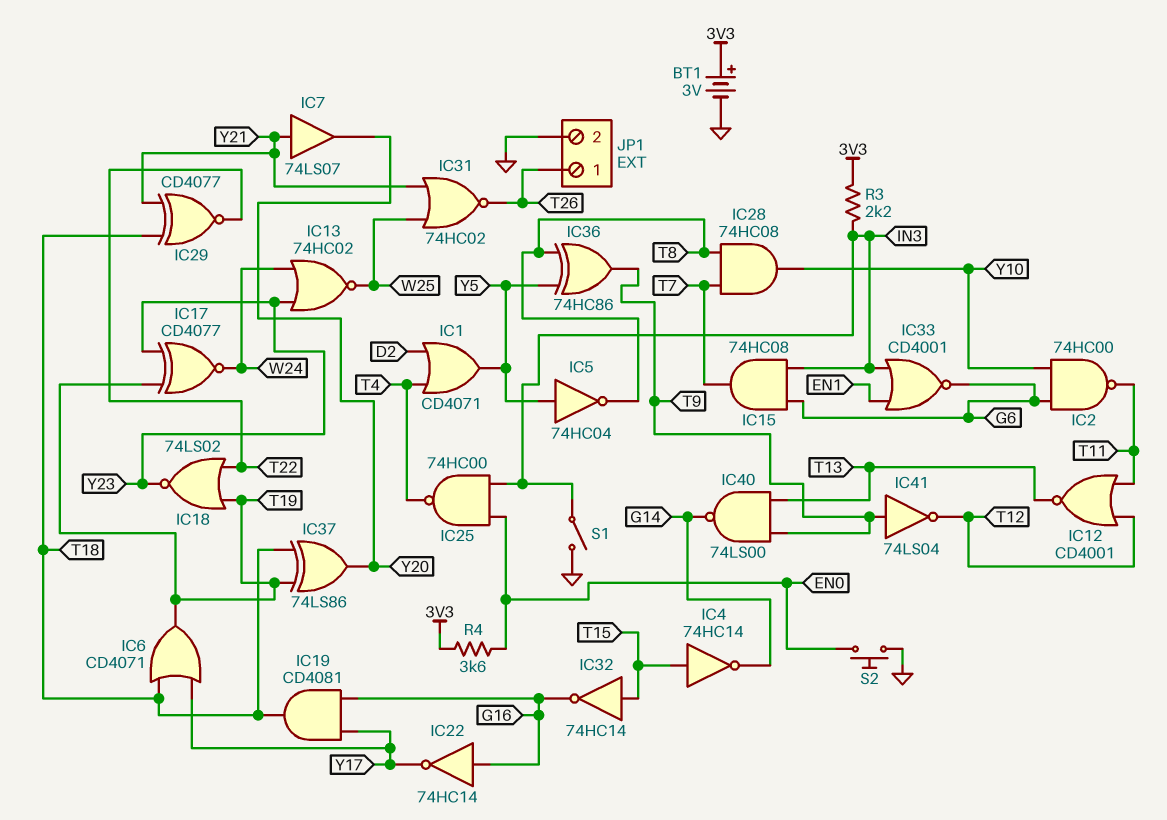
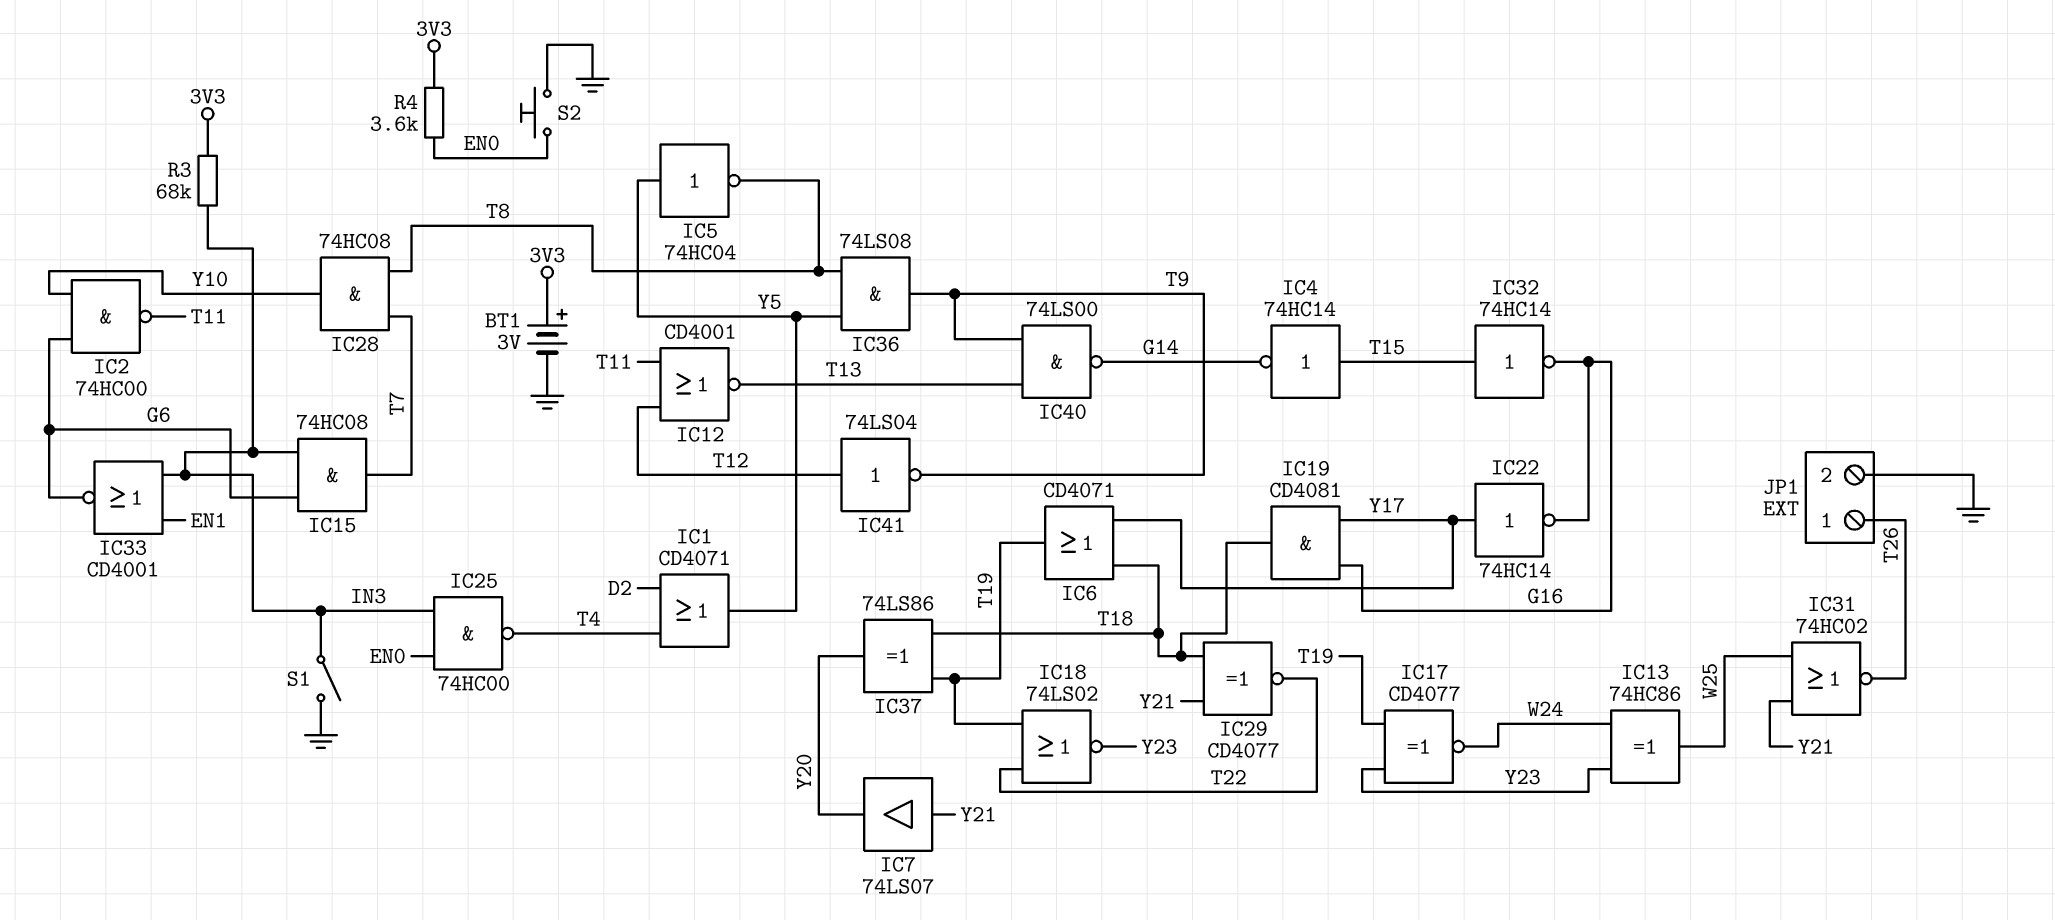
IC13: NOR 74HC02 (in W24, in Y23, out W25) -> XOR 74HC86 (in W24, in Y23, out W25)
IC22: NOT 74HC14 (in G16, out Y17) -> NOT 74HC14 (in Y17, out G16)
IC36: XOR 74HC86 (in T8, in Y5, out T9) -> AND 74LS08 (in T8, in Y5, out T9)
IC41: NOT 74LS04 (in T9, out T12) -> NOT 74LS04 (in T12, out T9)
R3: 2.2k (3V3, IN3) -> 68k (3V3, IN3)

